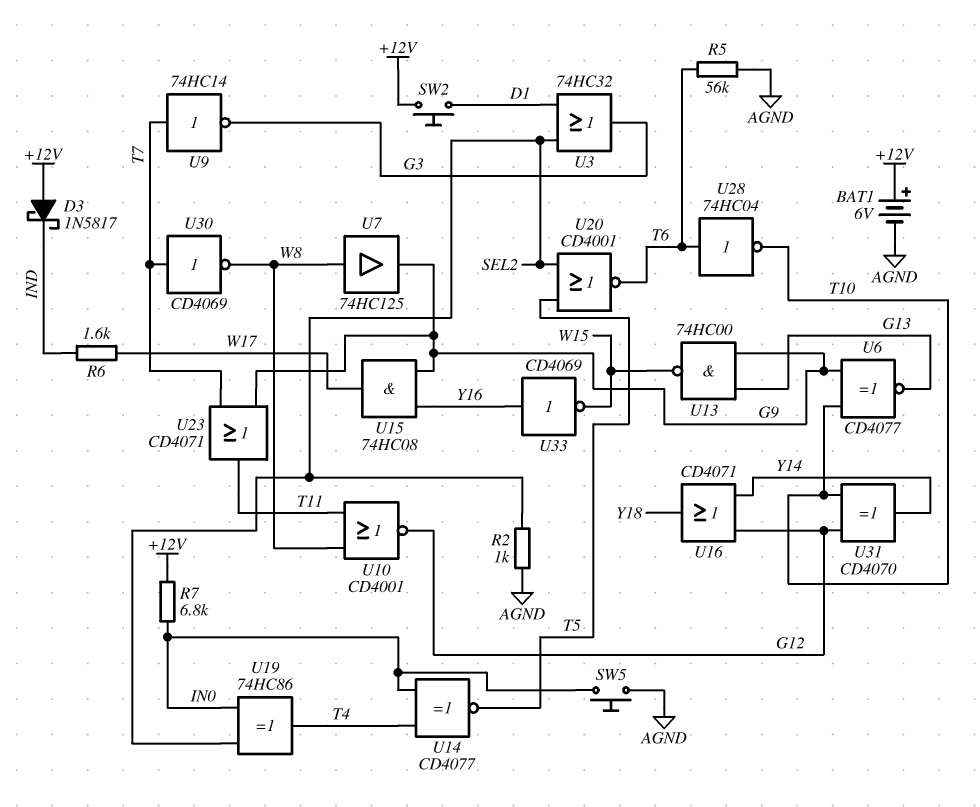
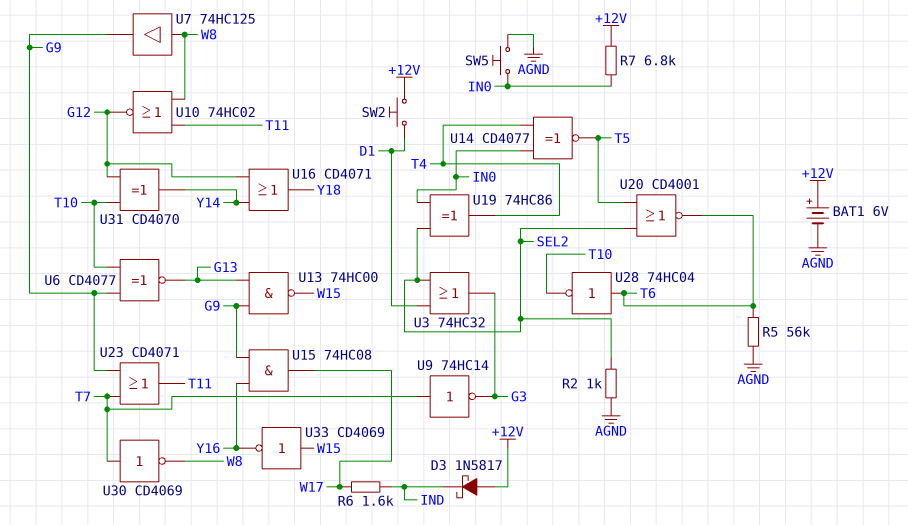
U10: NOR CD4001 (in T11, in W8, out G12) -> NOR 74HC02 (in T11, in W8, out G12)
U33: NOT CD4069 (in Y16, out W15) -> NOT CD4069 (in W15, out Y16)

